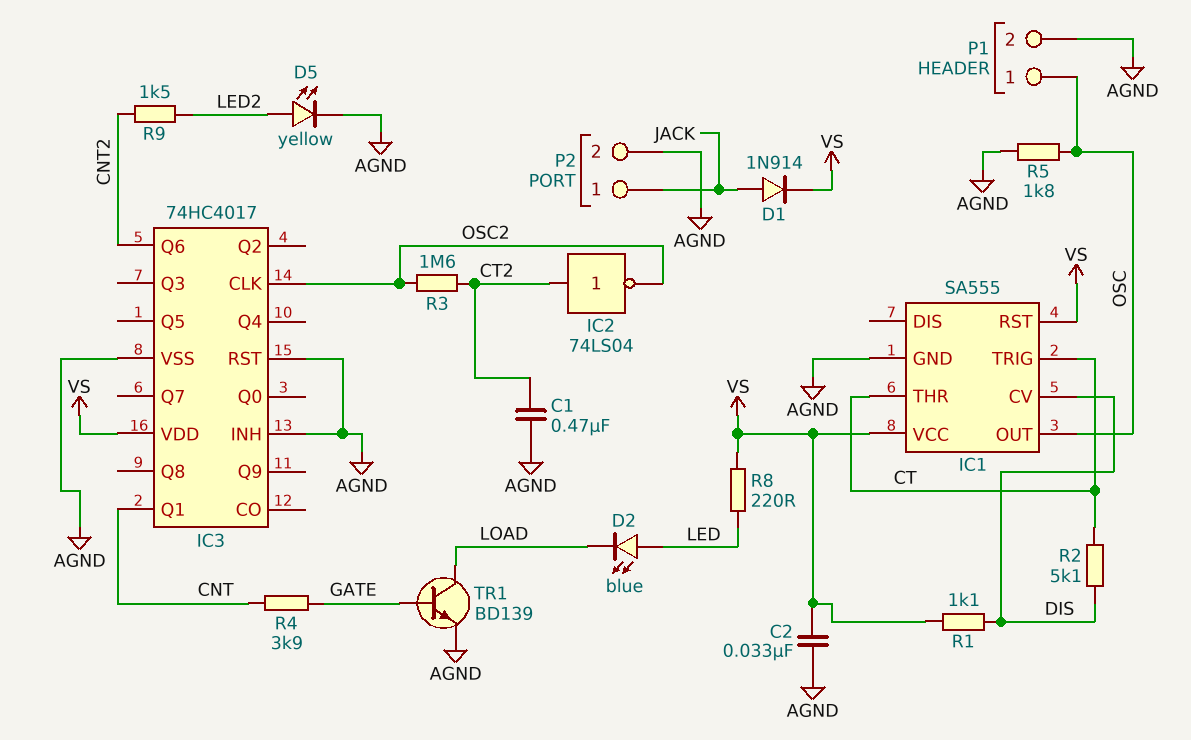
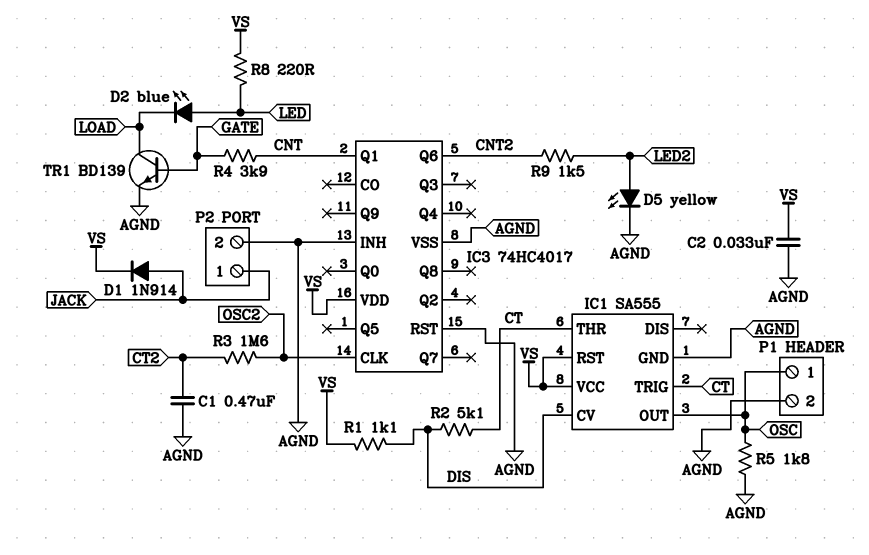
IC2: NOT 74LS04 (in CT2, out OSC2) -> none

